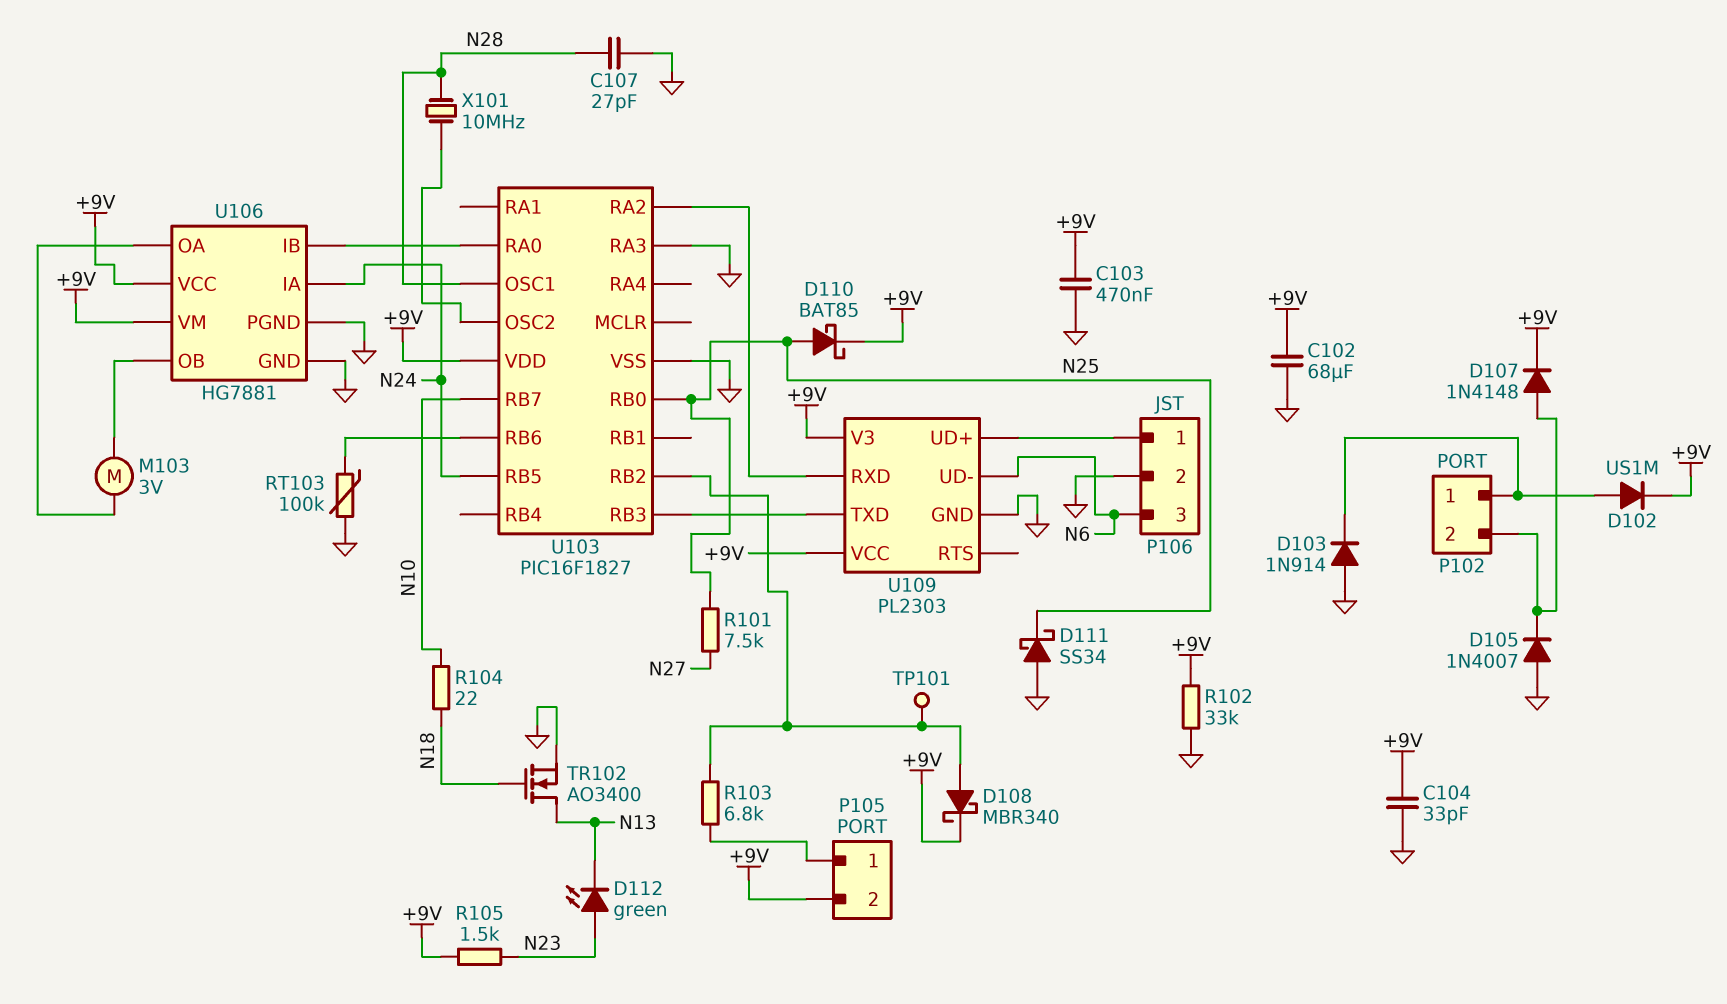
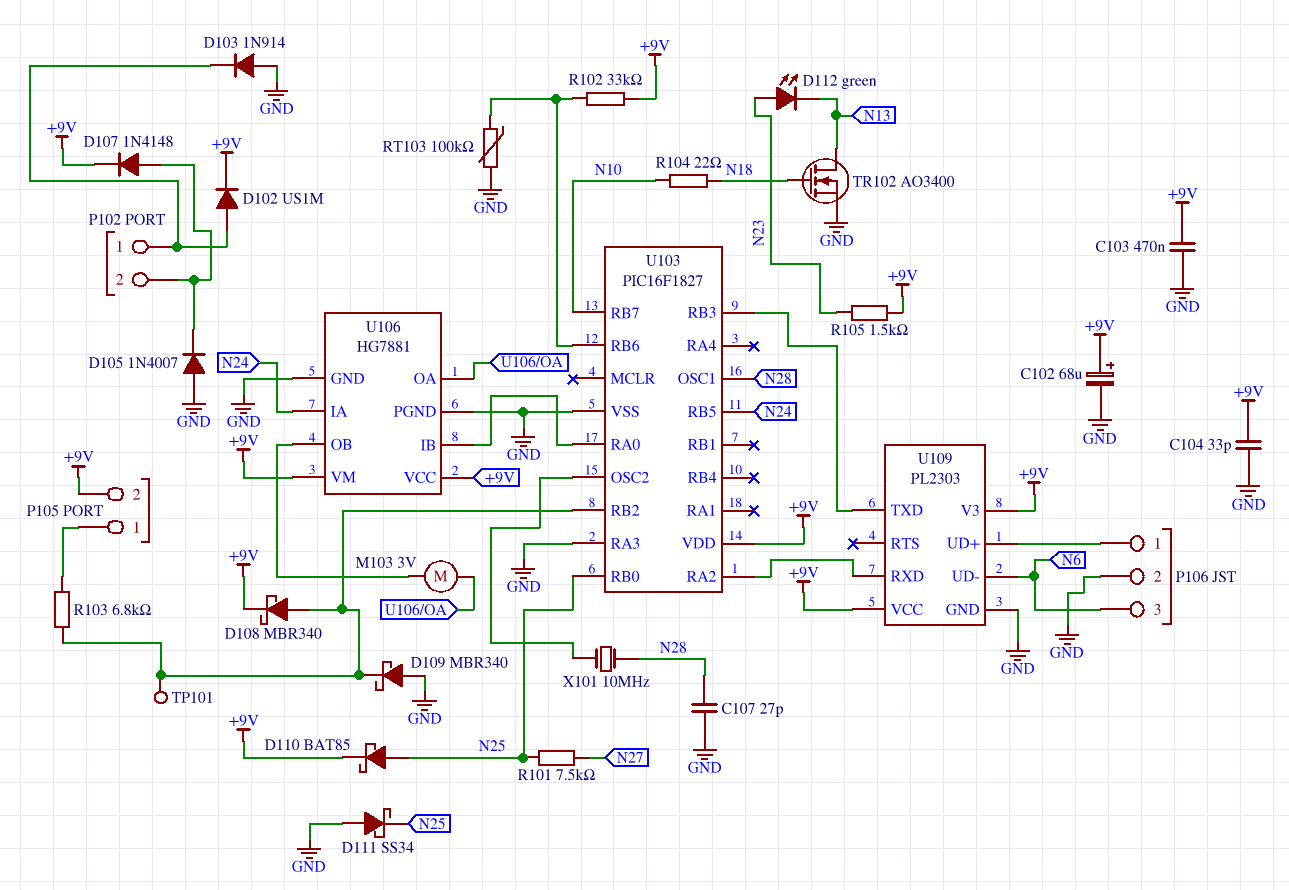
C102: 68uF (+9V, GND) -> 68uF (plus +9V, minus GND)
D109: none -> schottky MBR340 (A GND, K U103/RB2)
R102: 33k (+9V, GND) -> 33k (+9V, U103/RB6)

